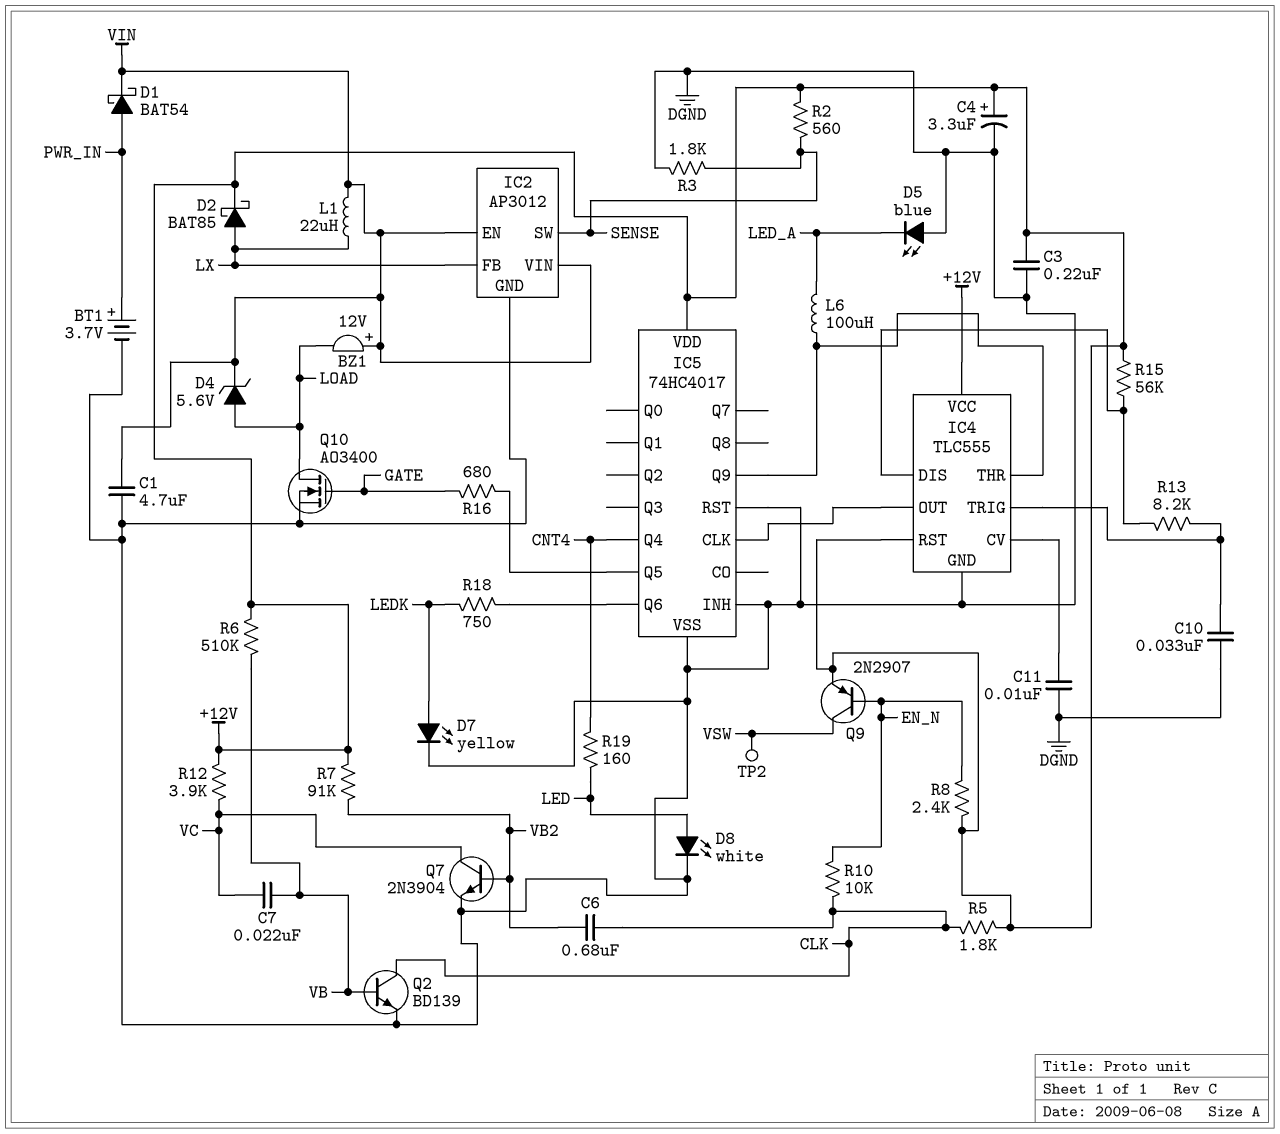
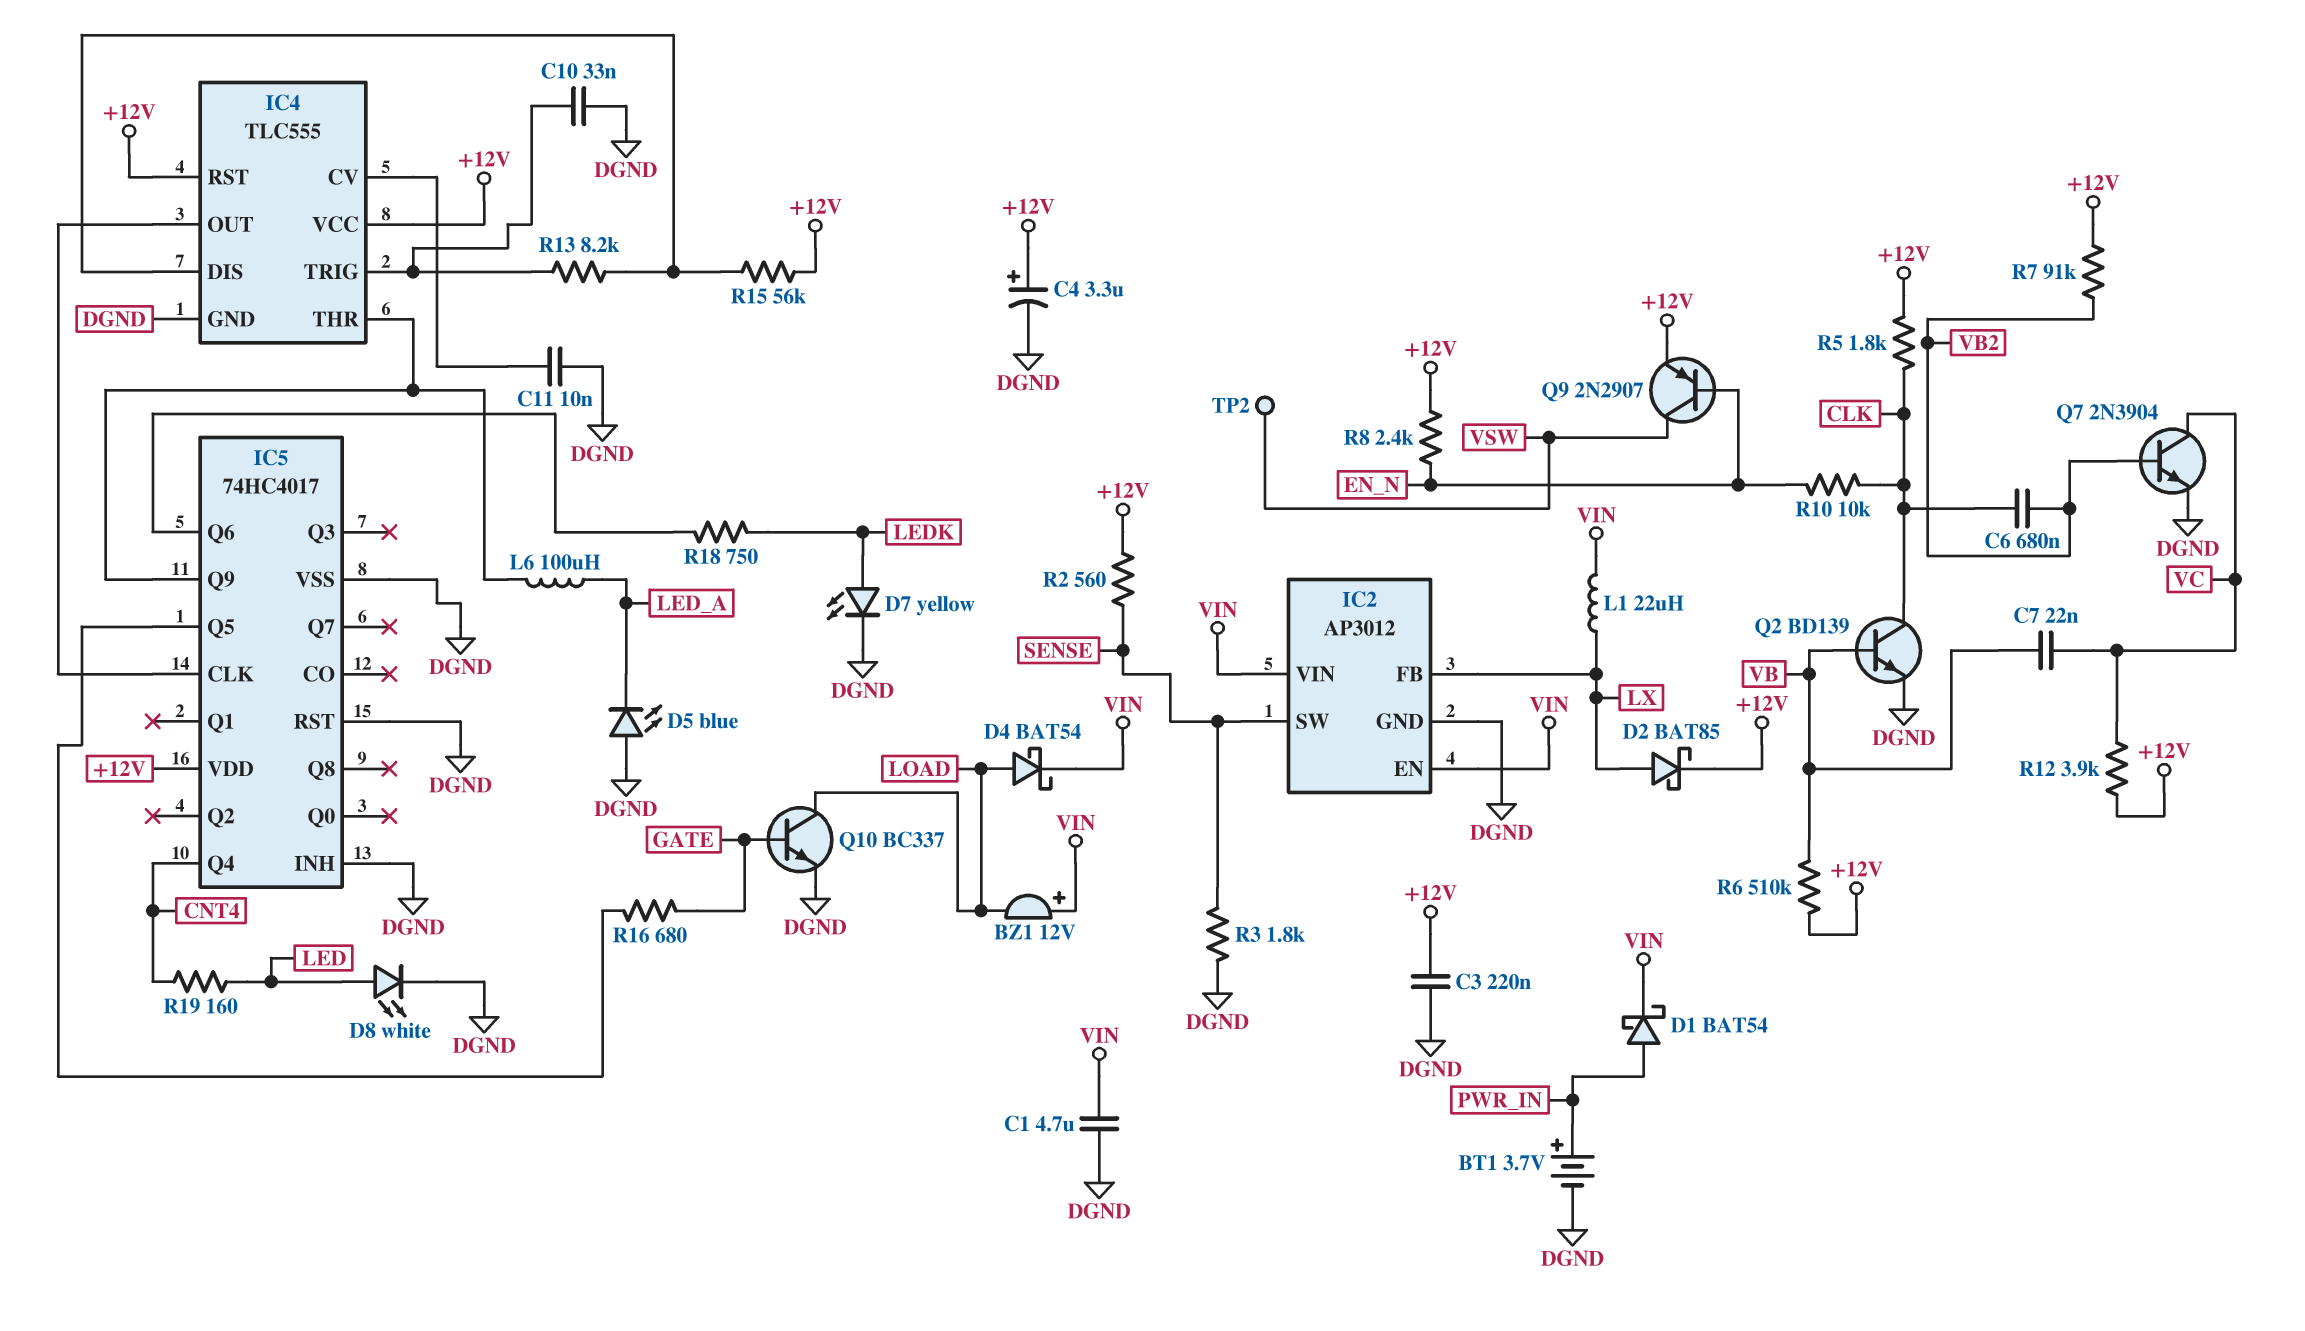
D4: zener 5.6V (A LOAD, K VIN) -> schottky BAT54 (A LOAD, K VIN)
Q10: NMOS AO3400 (G GATE, D LOAD, S DGND) -> NPN BC337 (B GATE, C LOAD, E DGND)

